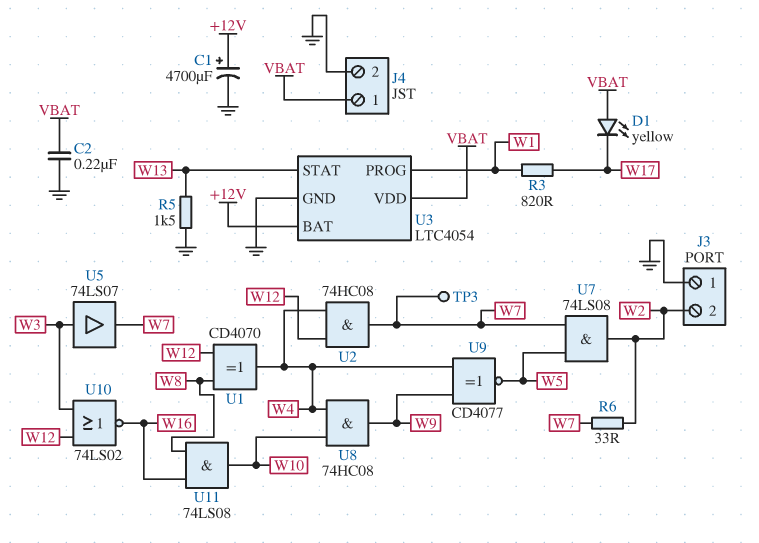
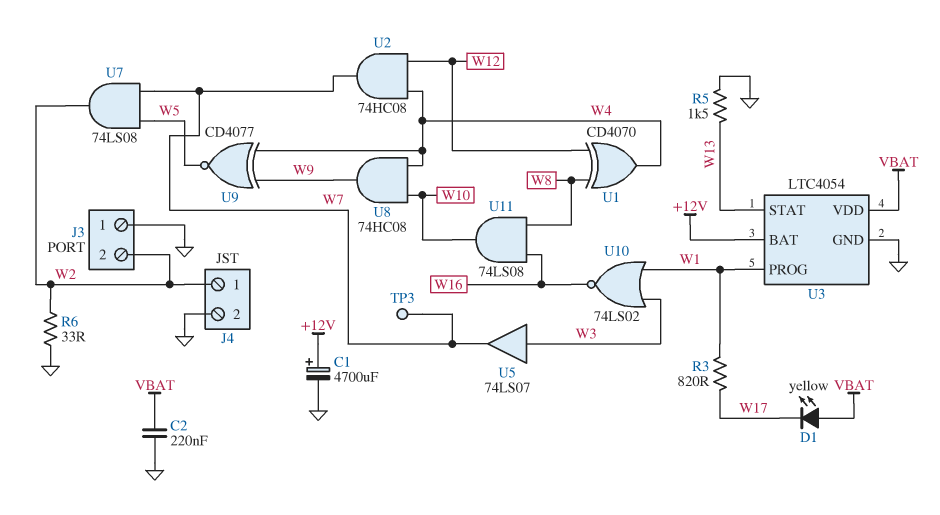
J4 pin 1: VBAT -> W2
R6: 33 (W2, W7) -> 33 (GND, W2)
U10: NOR 74LS02 (in W3, in W12, out W16) -> NOR 74LS02 (in W1, in W3, out W16)

